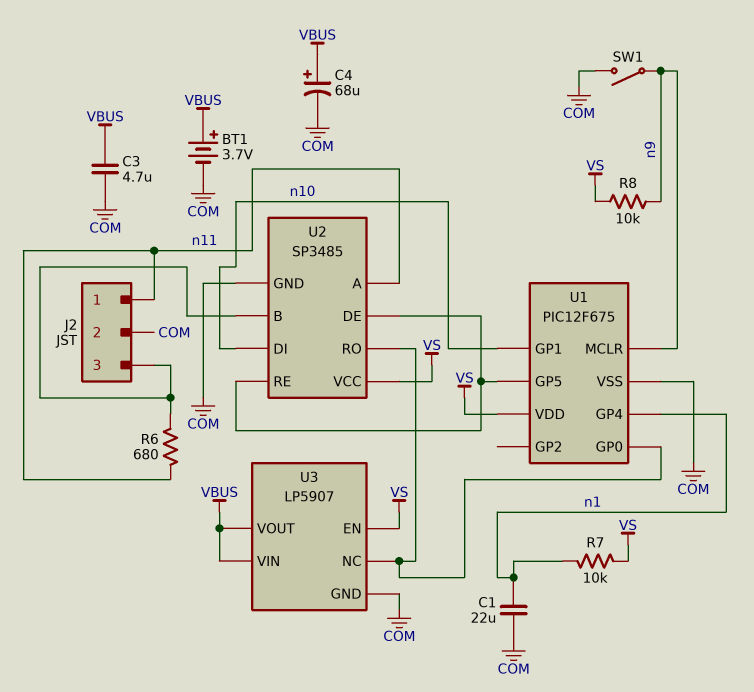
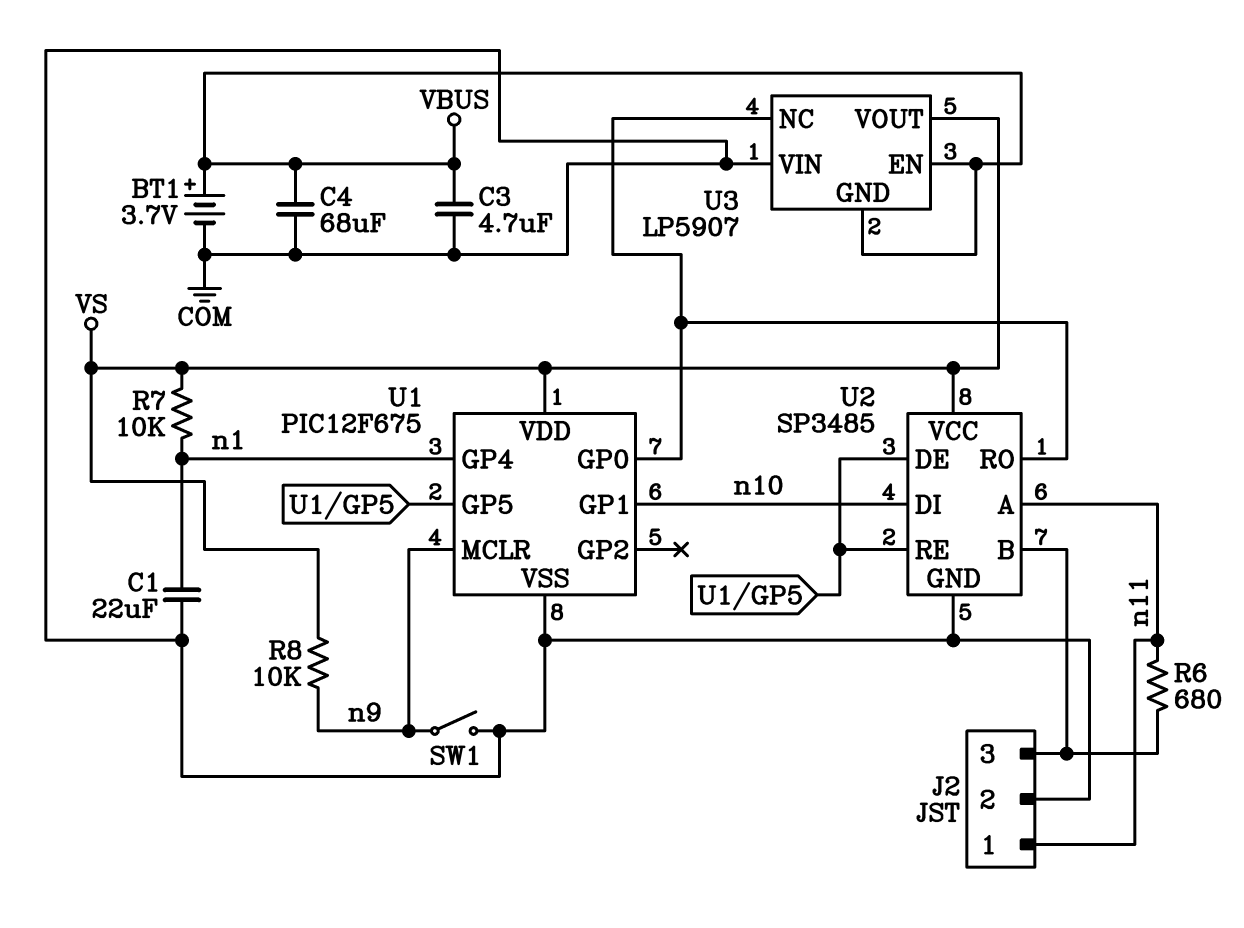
C4: 68uF (plus VBUS, minus COM) -> 68uF (COM, VBUS)
U3 pin EN: VS -> VBUS
U3 pin GND: COM -> VBUS
U3 pin VIN: VBUS -> COM
U3 pin VOUT: VBUS -> VS

